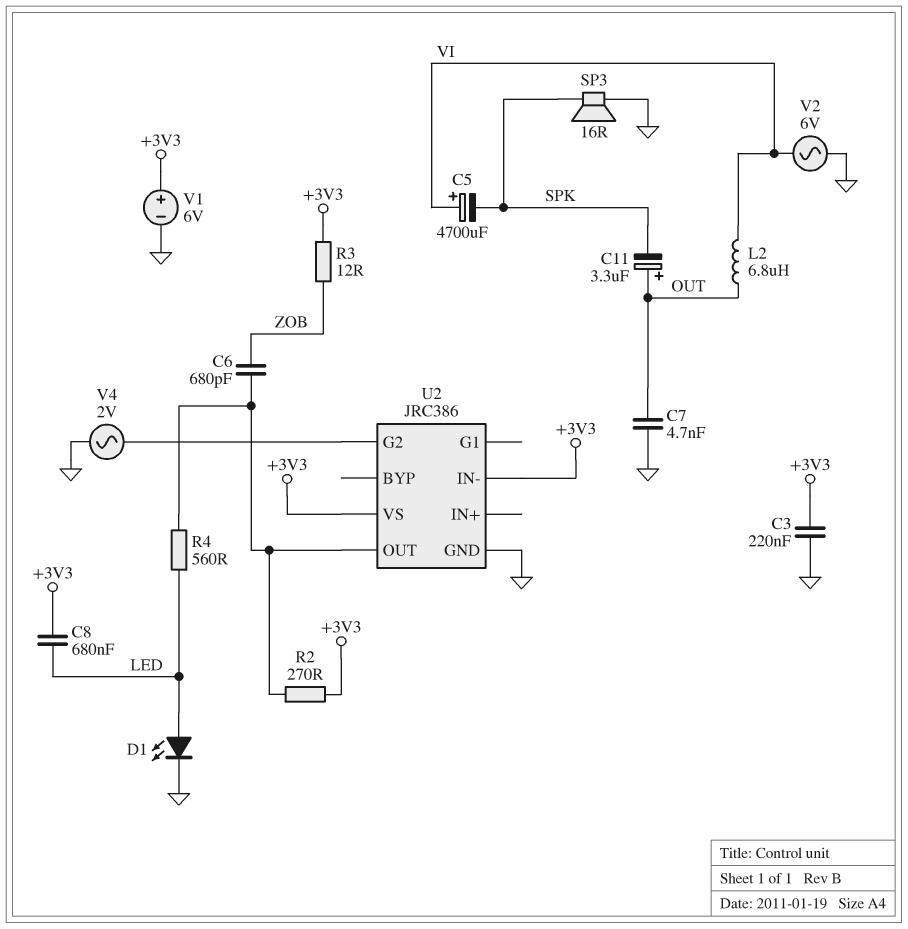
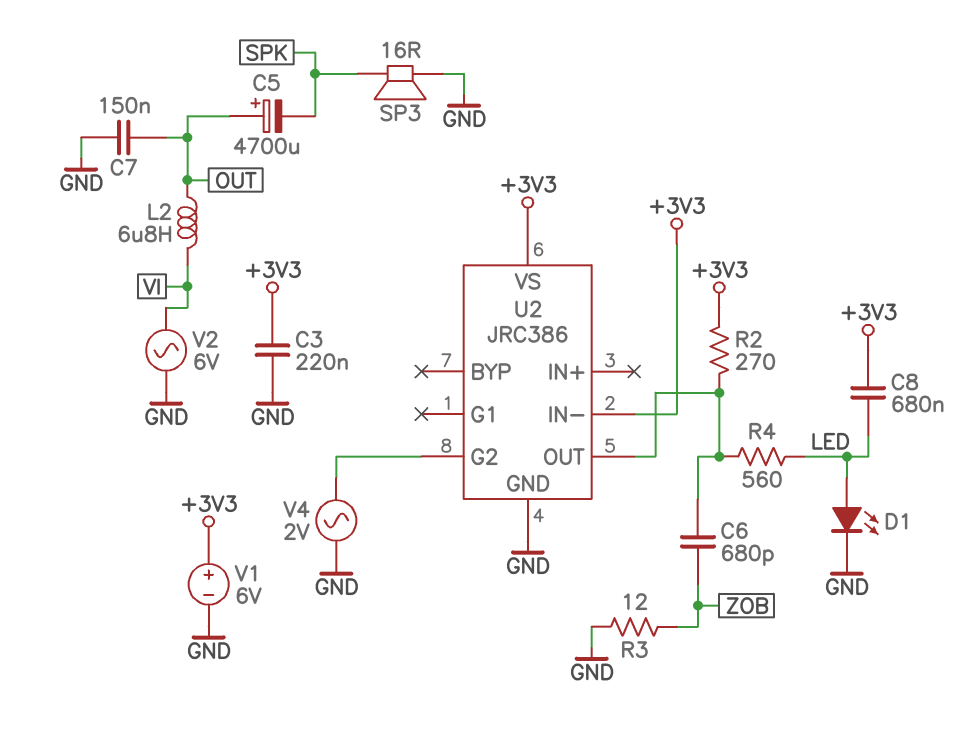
C5: 4700uF (plus VI, minus SPK) -> 4700uF (plus OUT, minus SPK)
C7: 4.7nF (GND, OUT) -> 150nF (GND, OUT)
C11: 3.3uF (plus OUT, minus SPK) -> none
R3: 12 (+3V3, ZOB) -> 12 (GND, ZOB)

